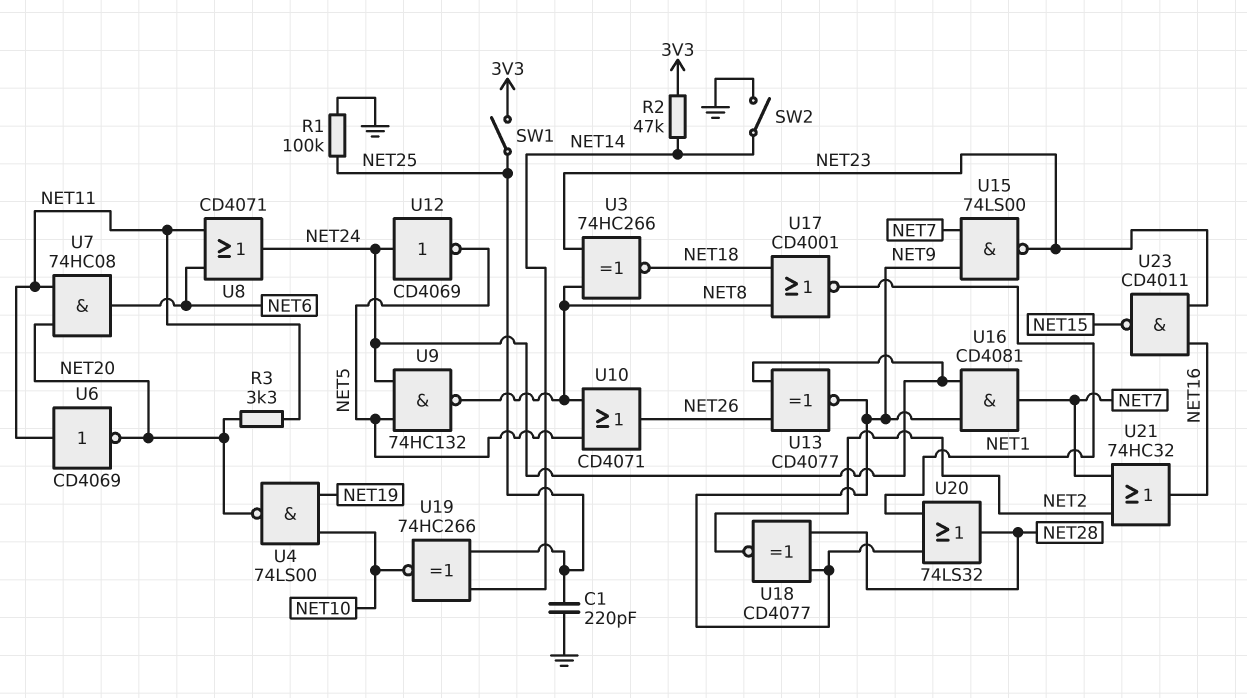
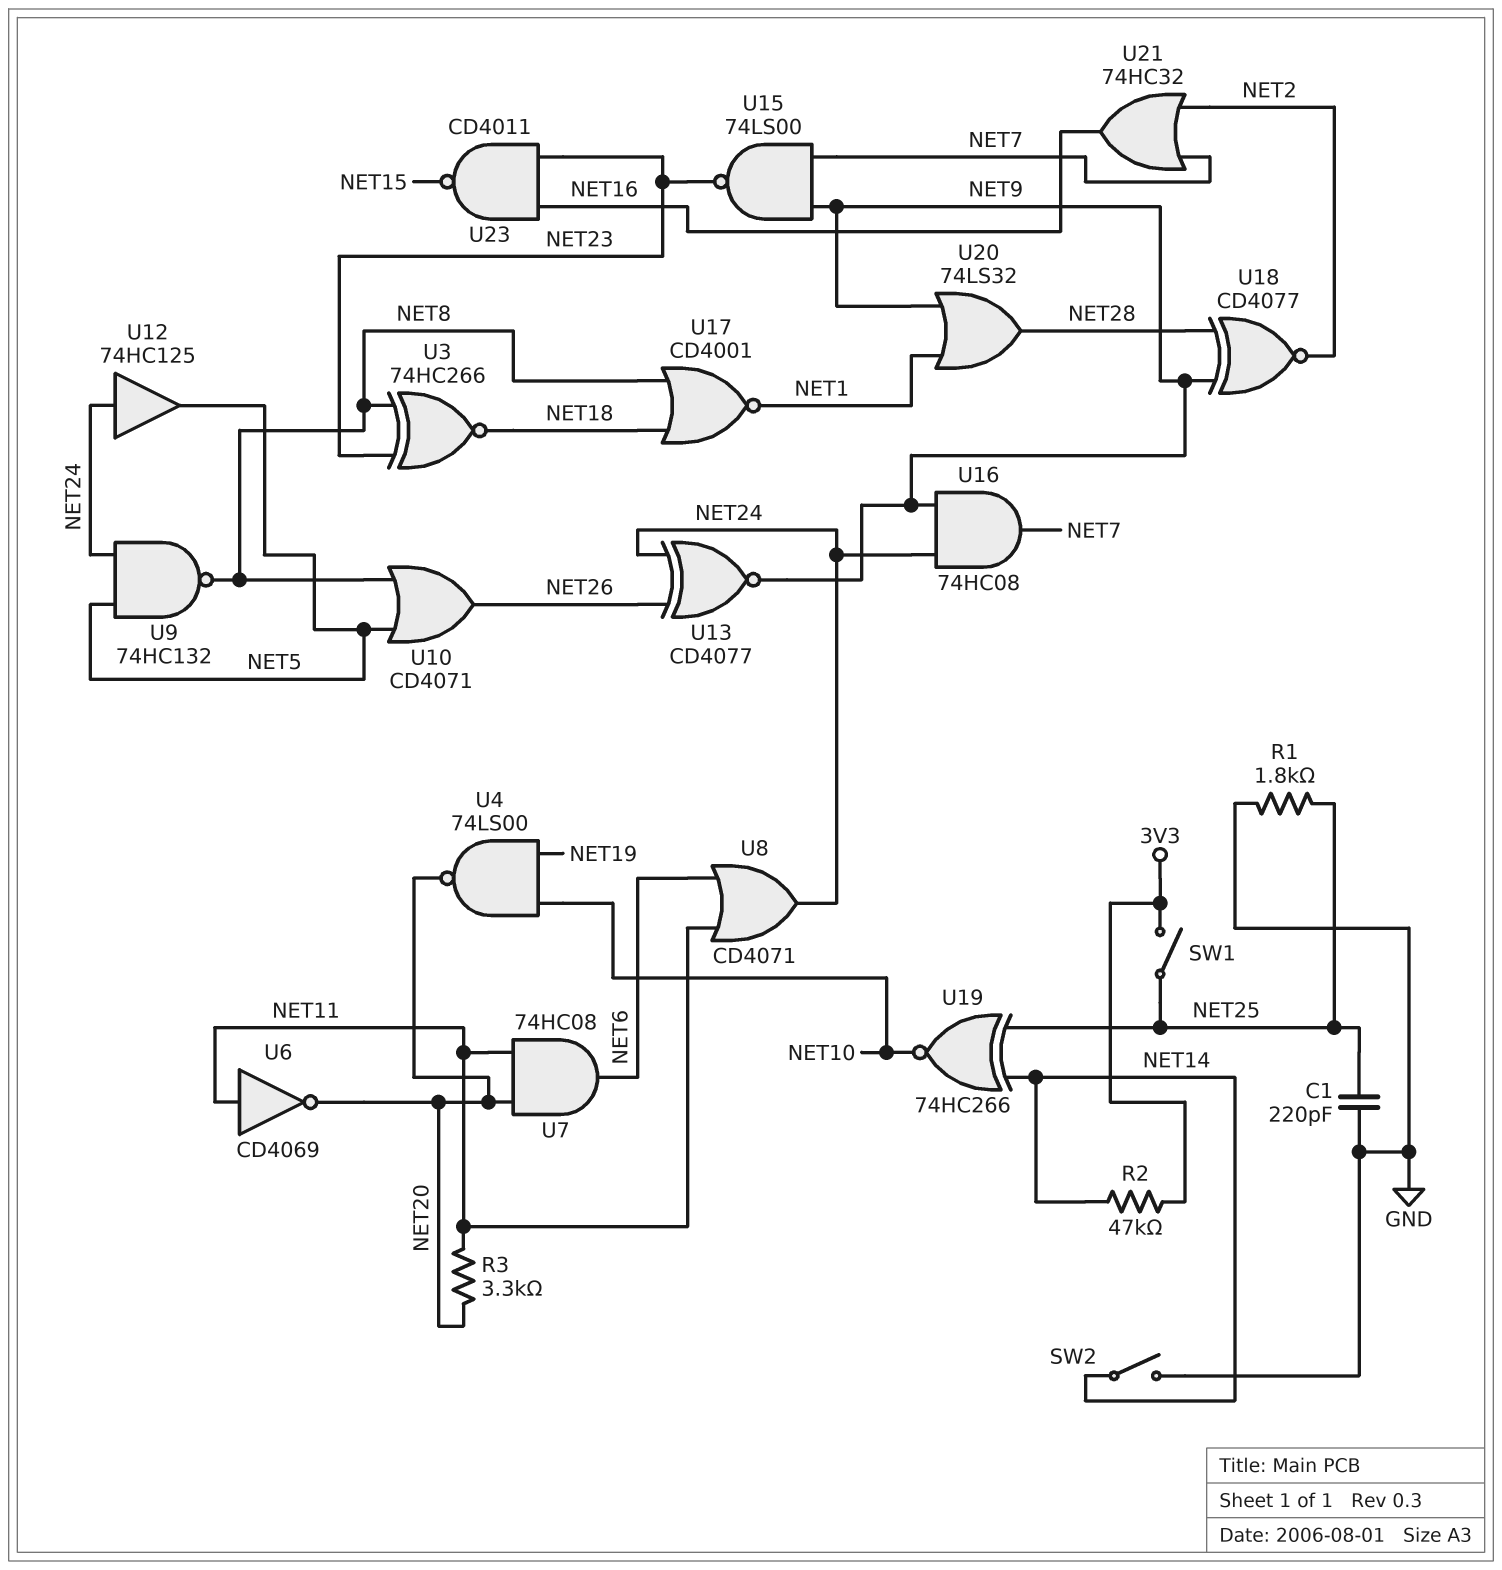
R1: 100k (GND, NET25) -> 1.8k (GND, NET25)
U12: NOT CD4069 (in NET24, out NET5) -> buffer 74HC125 (in NET24, out NET5)
U16: AND CD4081 (in NET9, in NET24, out NET7) -> AND 74HC08 (in NET9, in NET24, out NET7)

